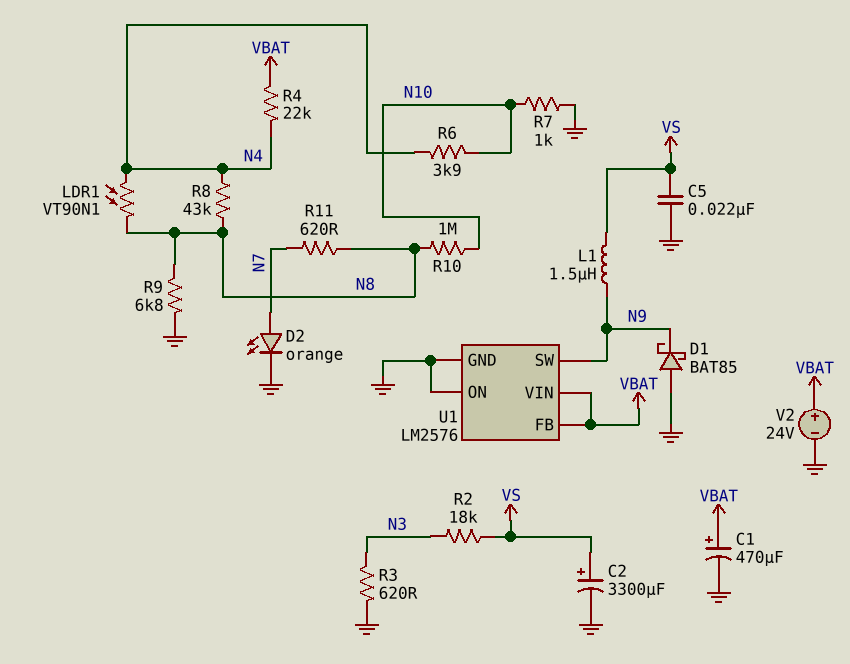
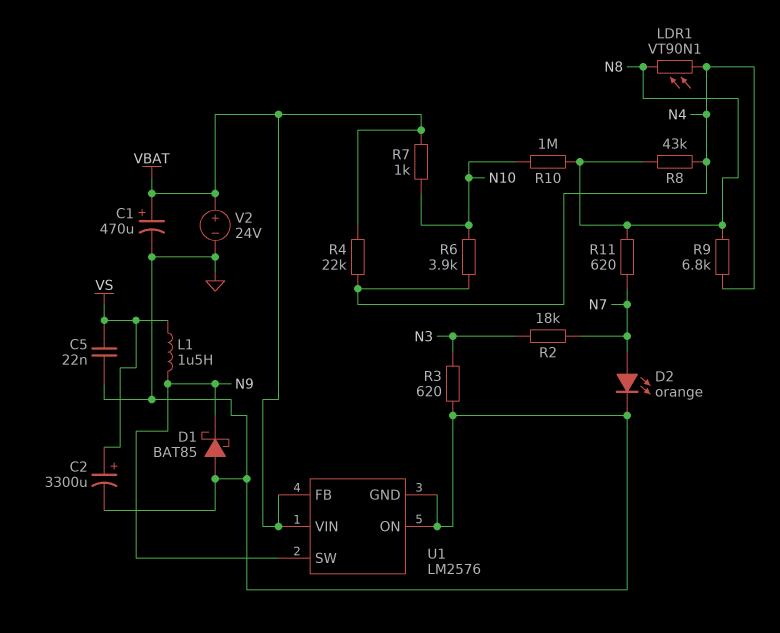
R2: 18k (N3, VS) -> 18k (N3, N7)
R7: 1k (GND, N10) -> 1k (N10, VBAT)
R9: 6.8k (GND, N8) -> 6.8k (N4, N8)

